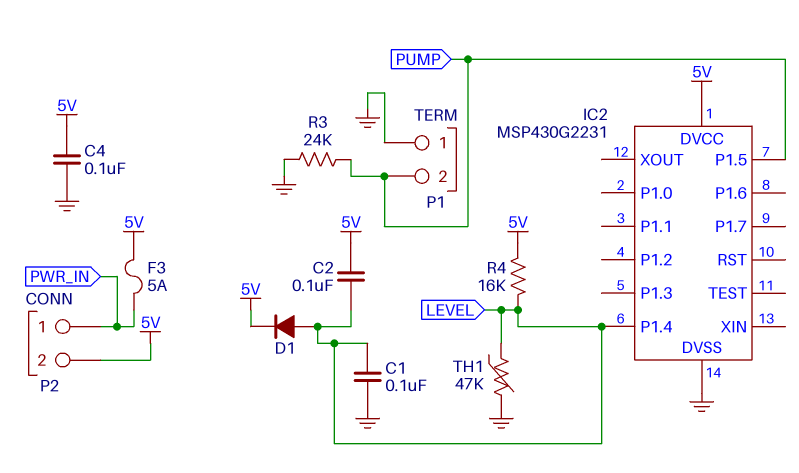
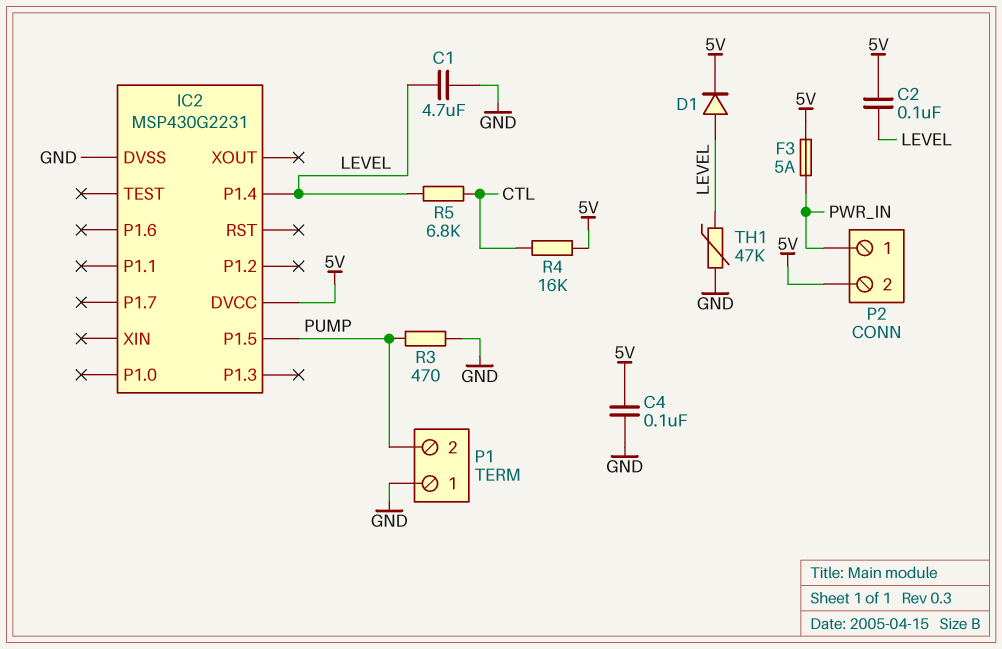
C1: 100nF (GND, LEVEL) -> 4.7uF (GND, LEVEL)
R3: 24k (GND, PUMP) -> 470 (GND, PUMP)
R4: 16k (5V, LEVEL) -> 16k (5V, CTL)
R5: none -> 6.8k (CTL, LEVEL)

